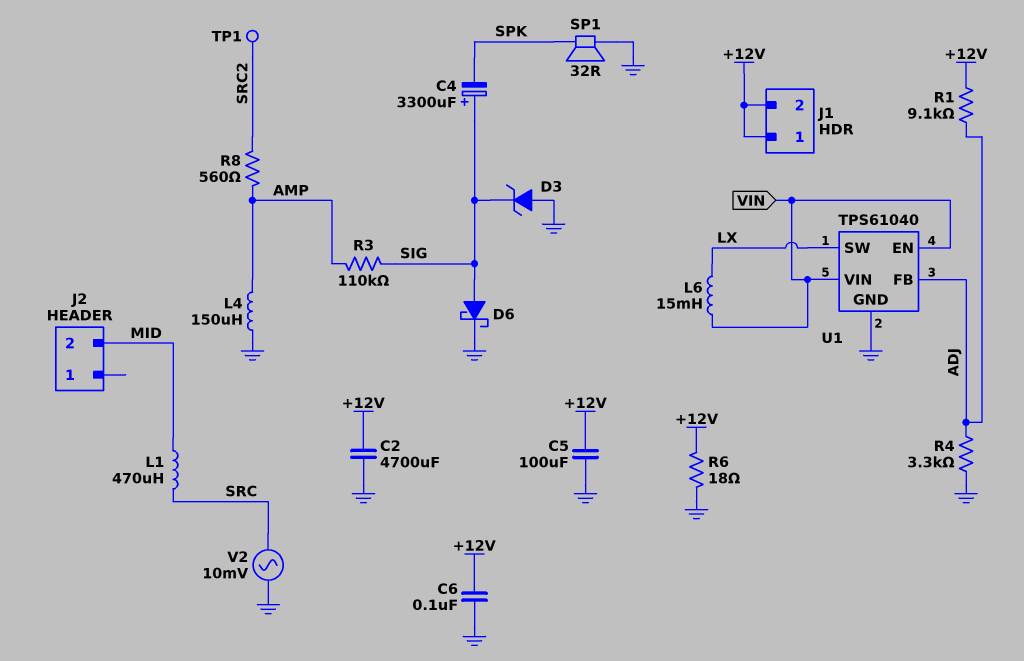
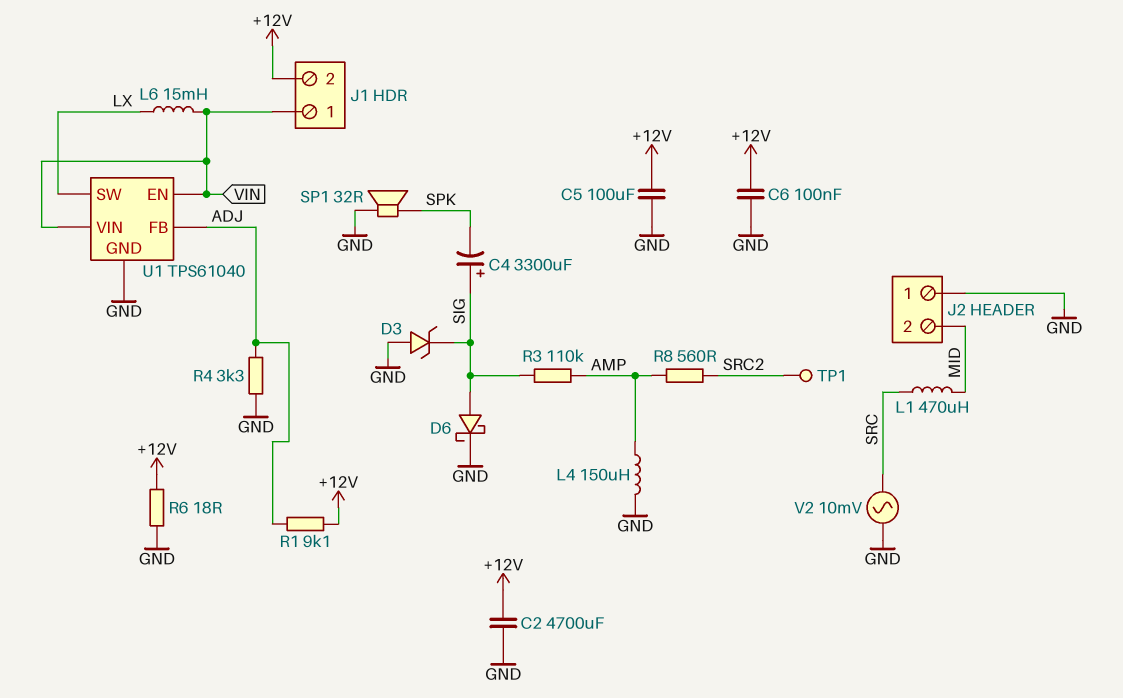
J1 pin 1: +12V -> VIN
J2 pin 1: none -> GND

